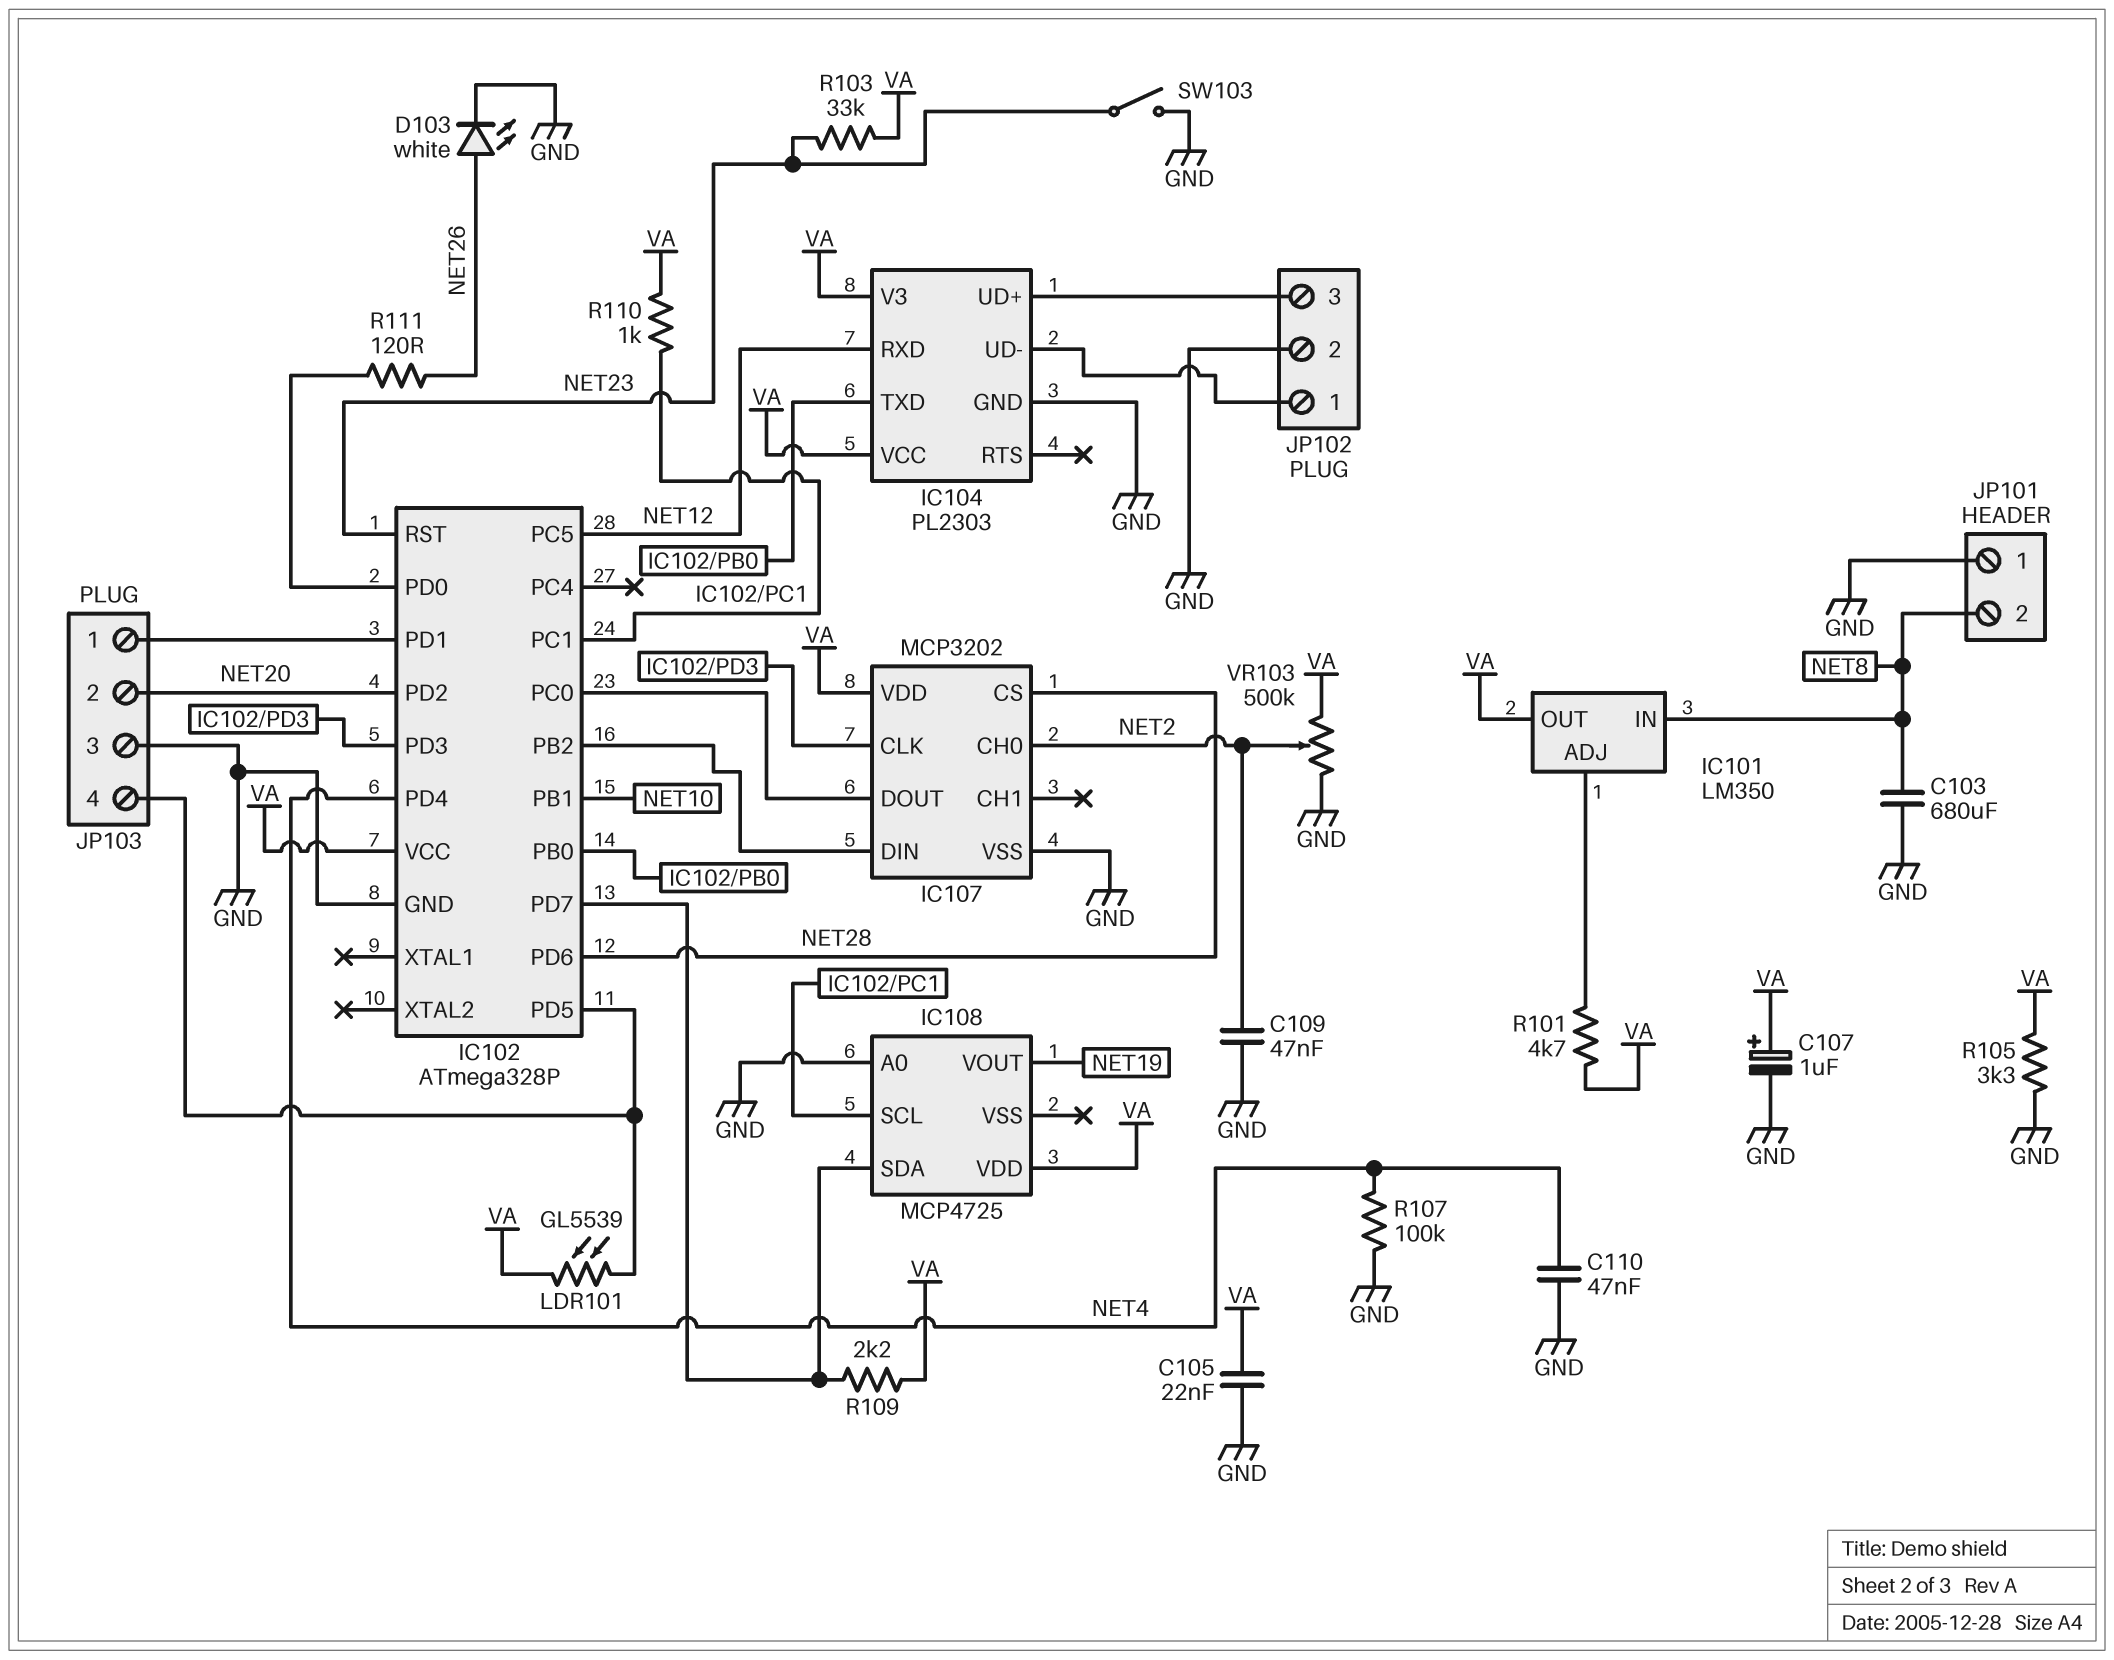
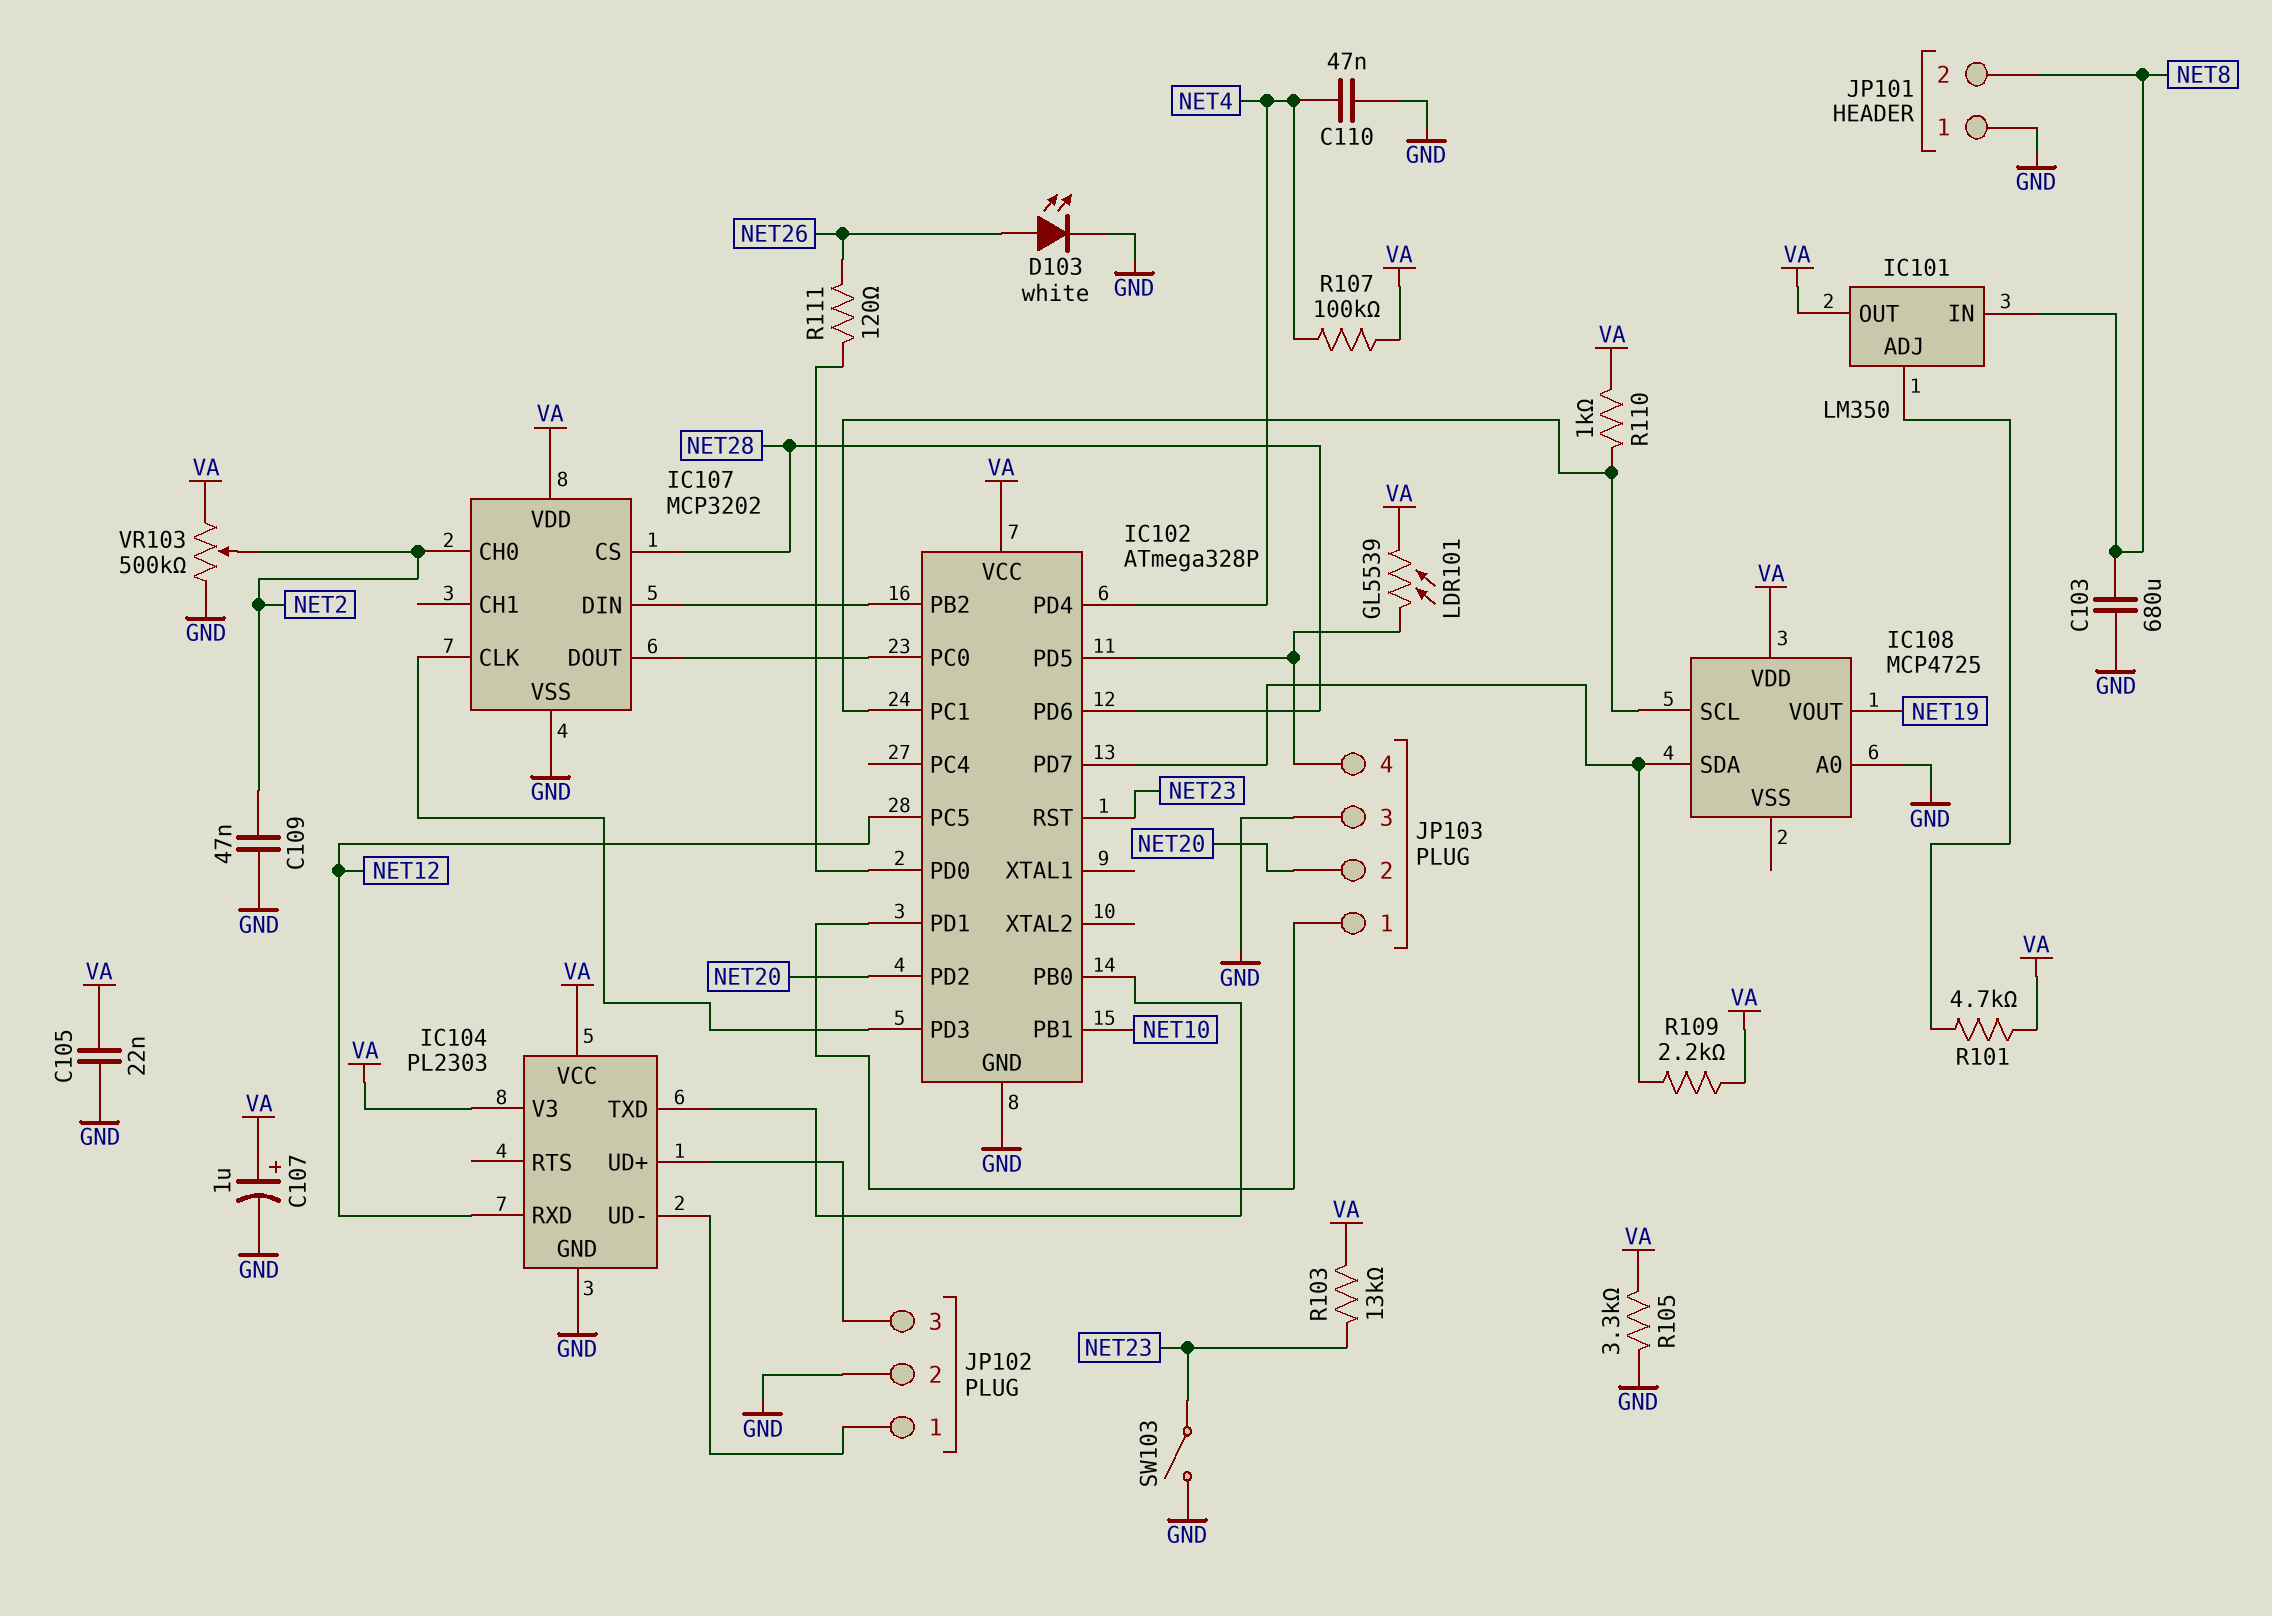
R103: 33k (NET23, VA) -> 13k (NET23, VA)
R107: 100k (GND, NET4) -> 100k (NET4, VA)

